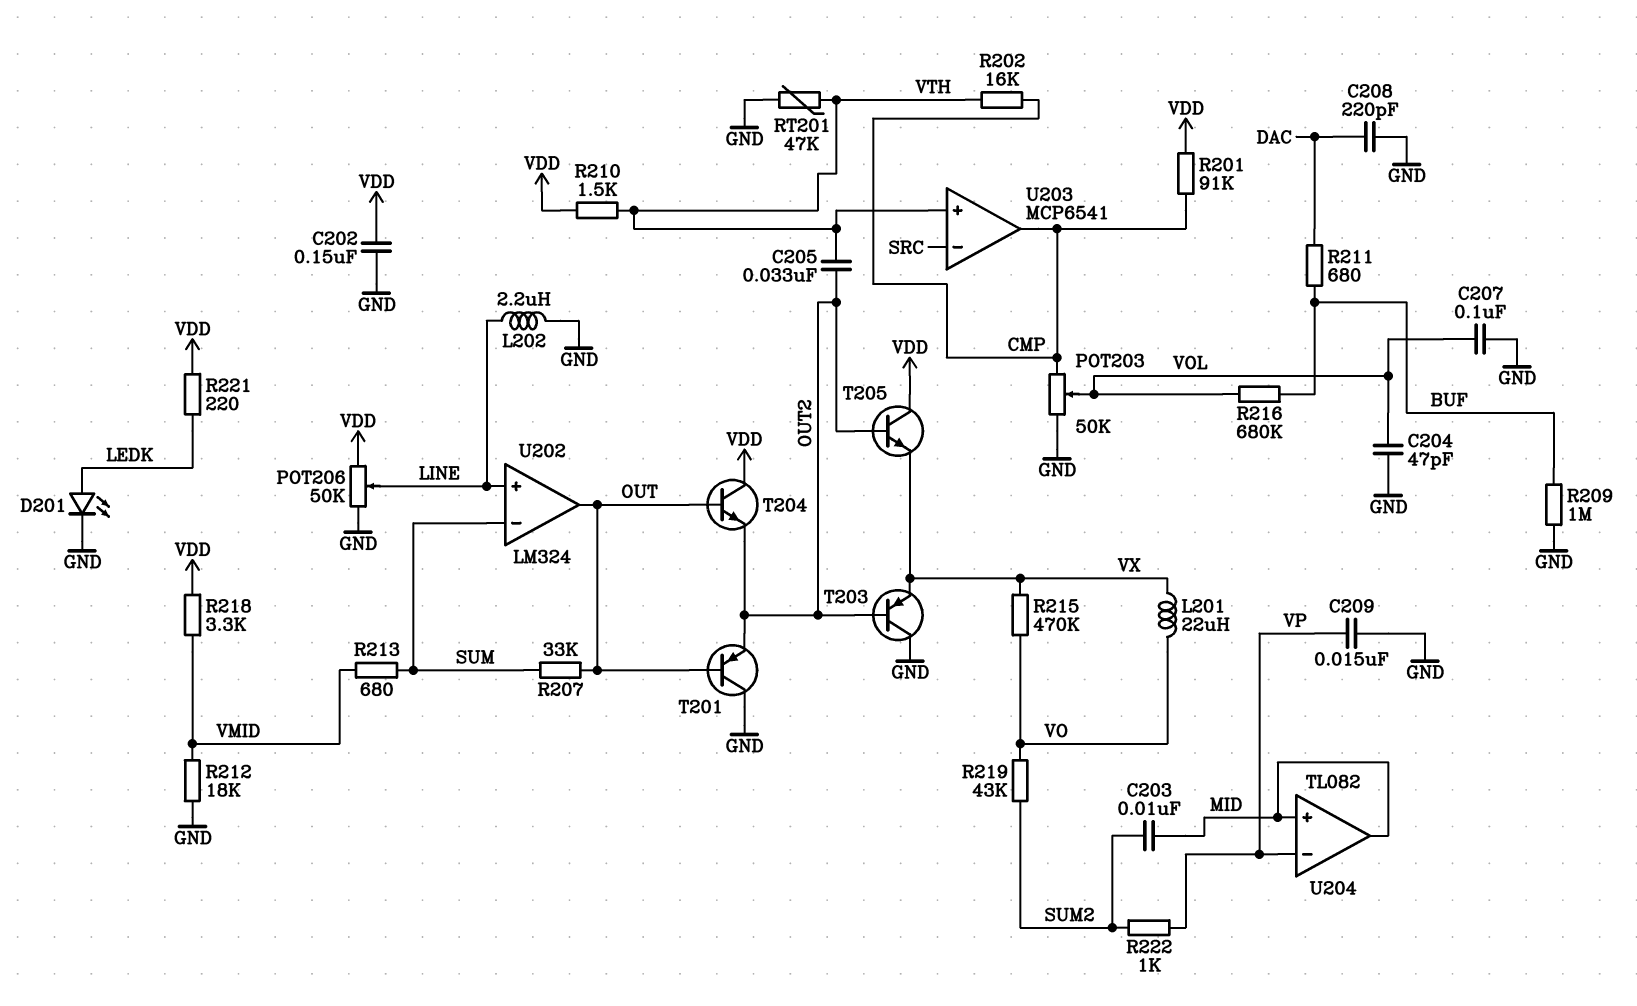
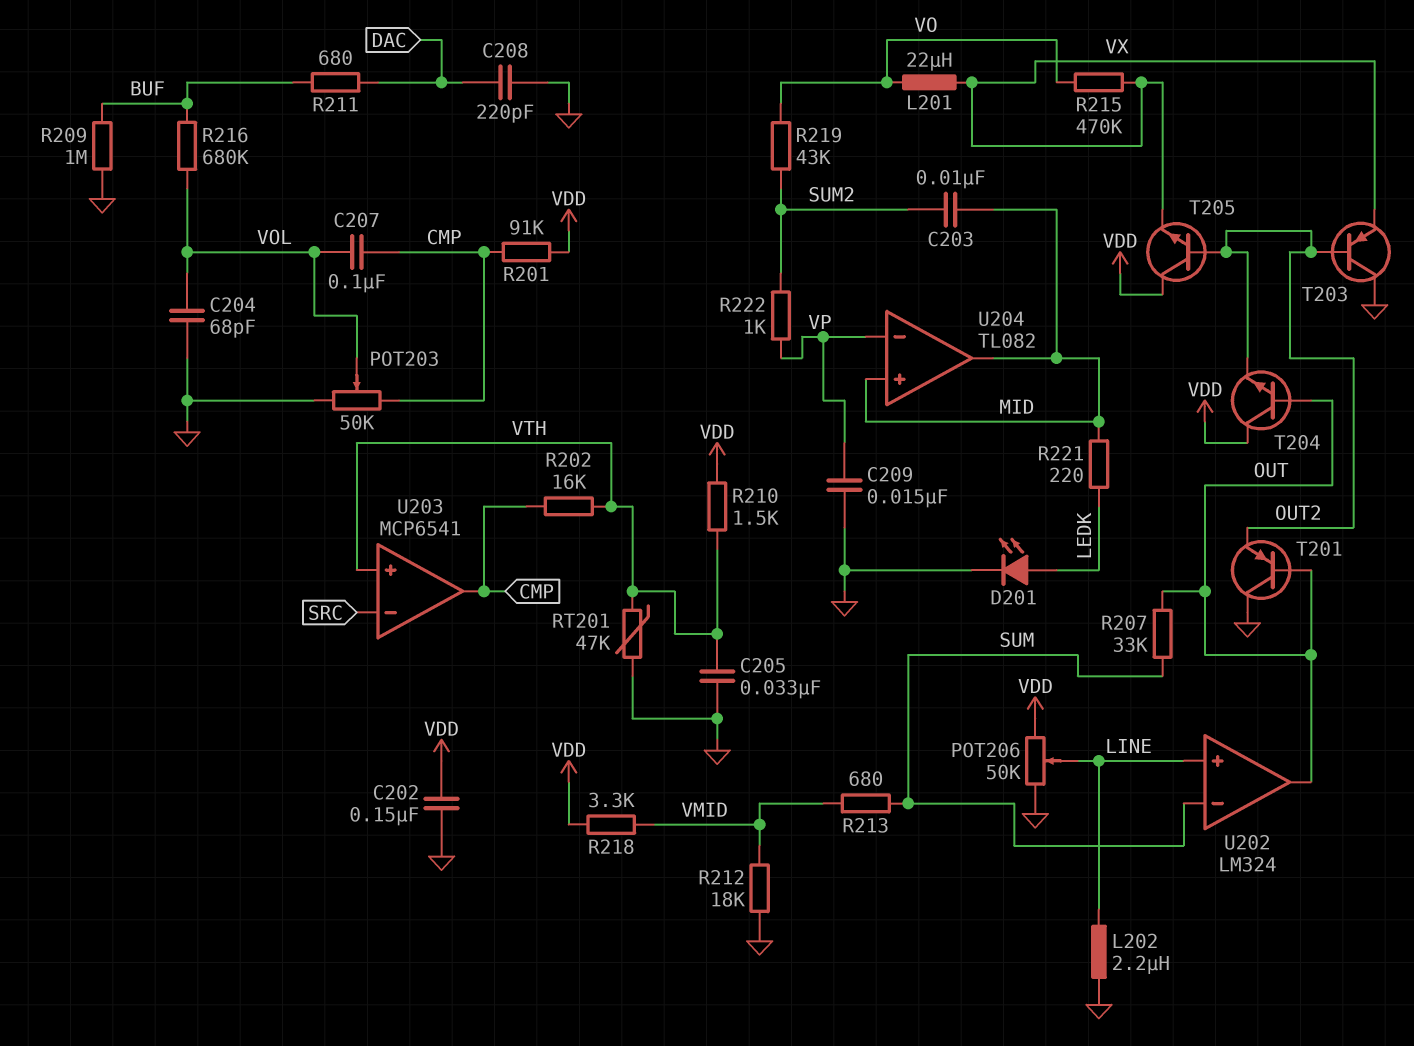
C204: 47pF (GND, VOL) -> 68pF (GND, VOL)
C205: 33nF (OUT2, VTH) -> 33nF (GND, VTH)
C207: 100nF (GND, VOL) -> 100nF (CMP, VOL)
R221: 220 (LEDK, VDD) -> 220 (LEDK, MID)

